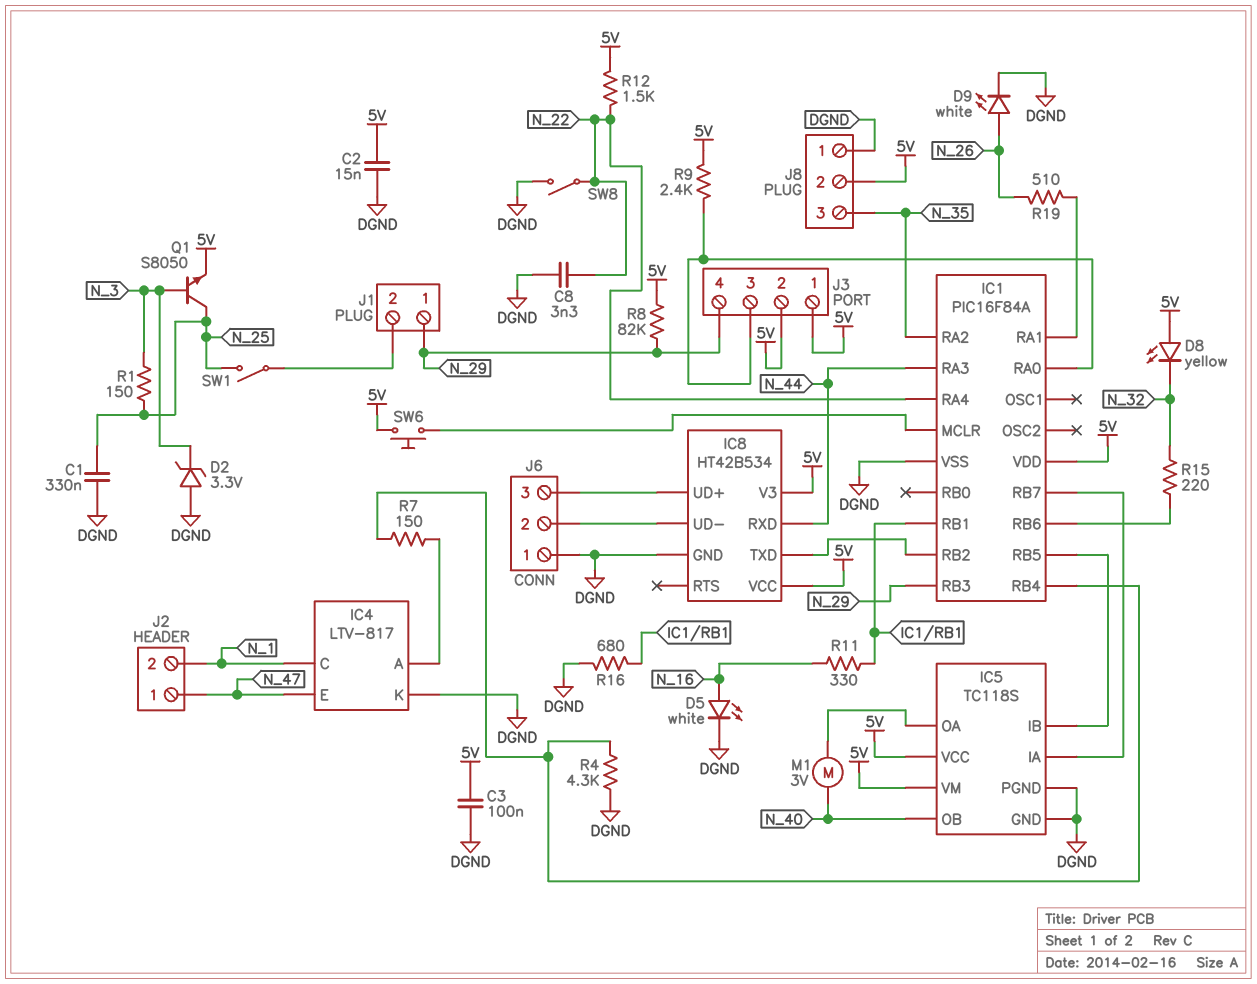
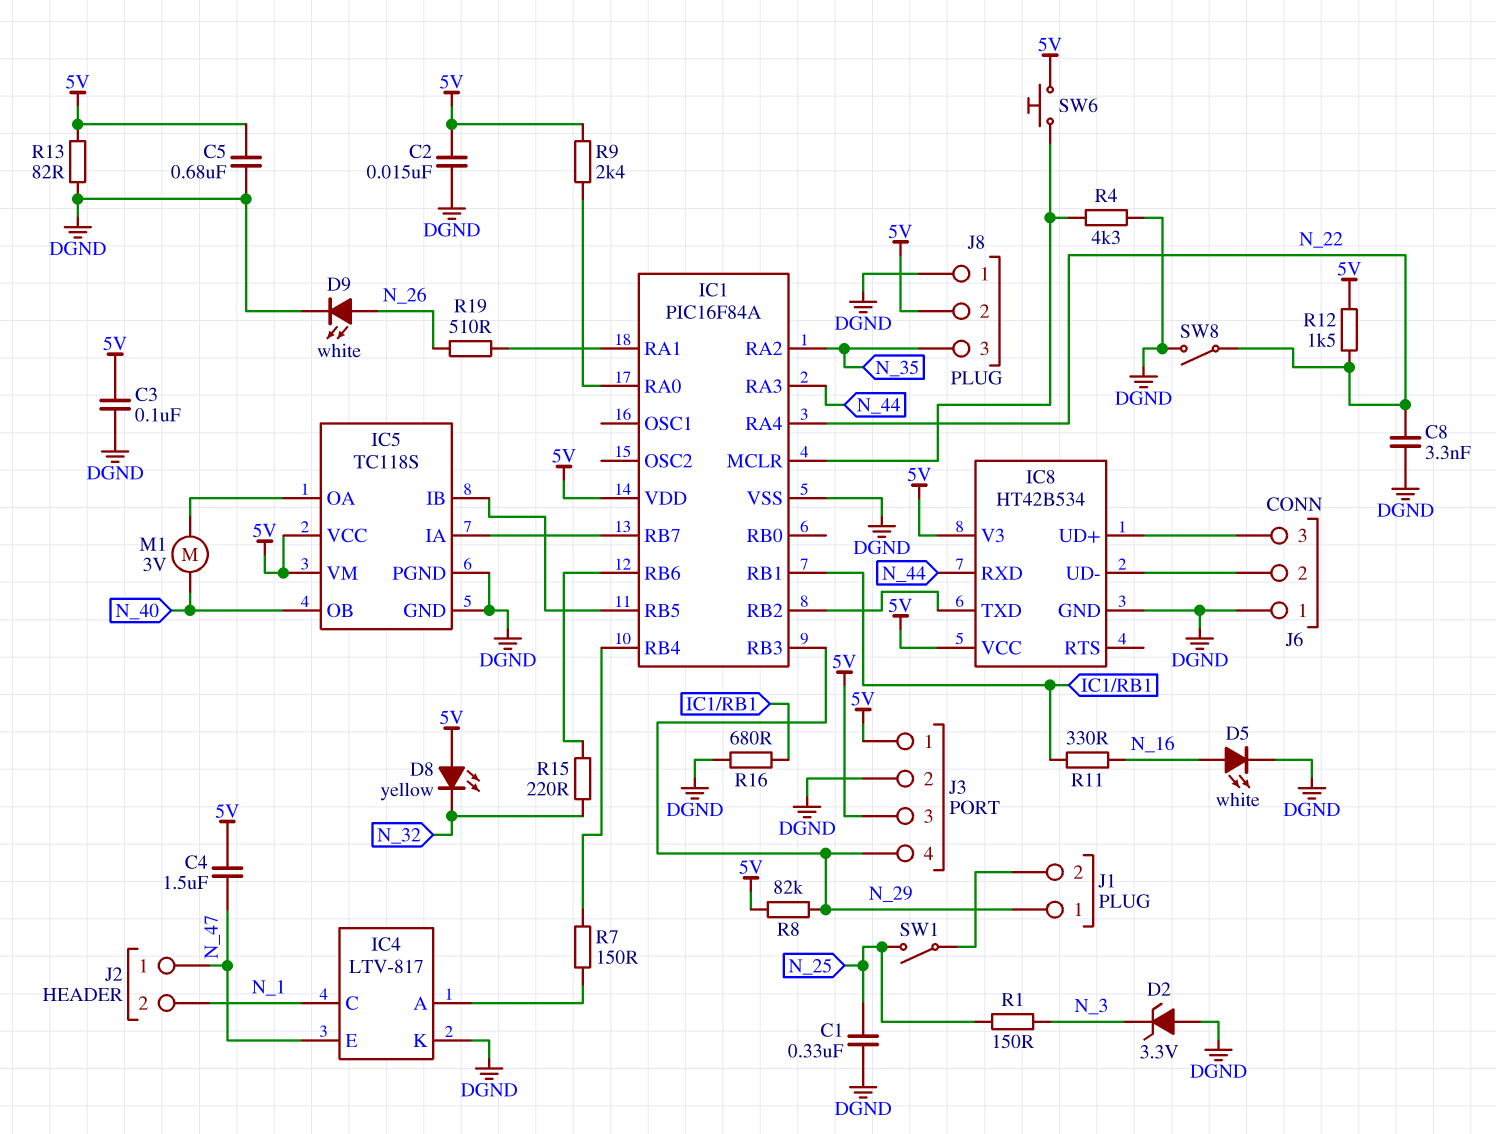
C4: none -> 1.5uF (5V, N_47)
C5: none -> 680nF (5V, DGND)
J3 pin 2: 5V -> DGND
J3 pin 3: IC1/RA0 -> 5V
Q1: NPN S8050 (B N_3, C N_25, E 5V) -> none
R4: 4.3k (DGND, IC1/RB4) -> 4.3k (DGND, IC1/MCLR)
R13: none -> 82 (5V, DGND)

